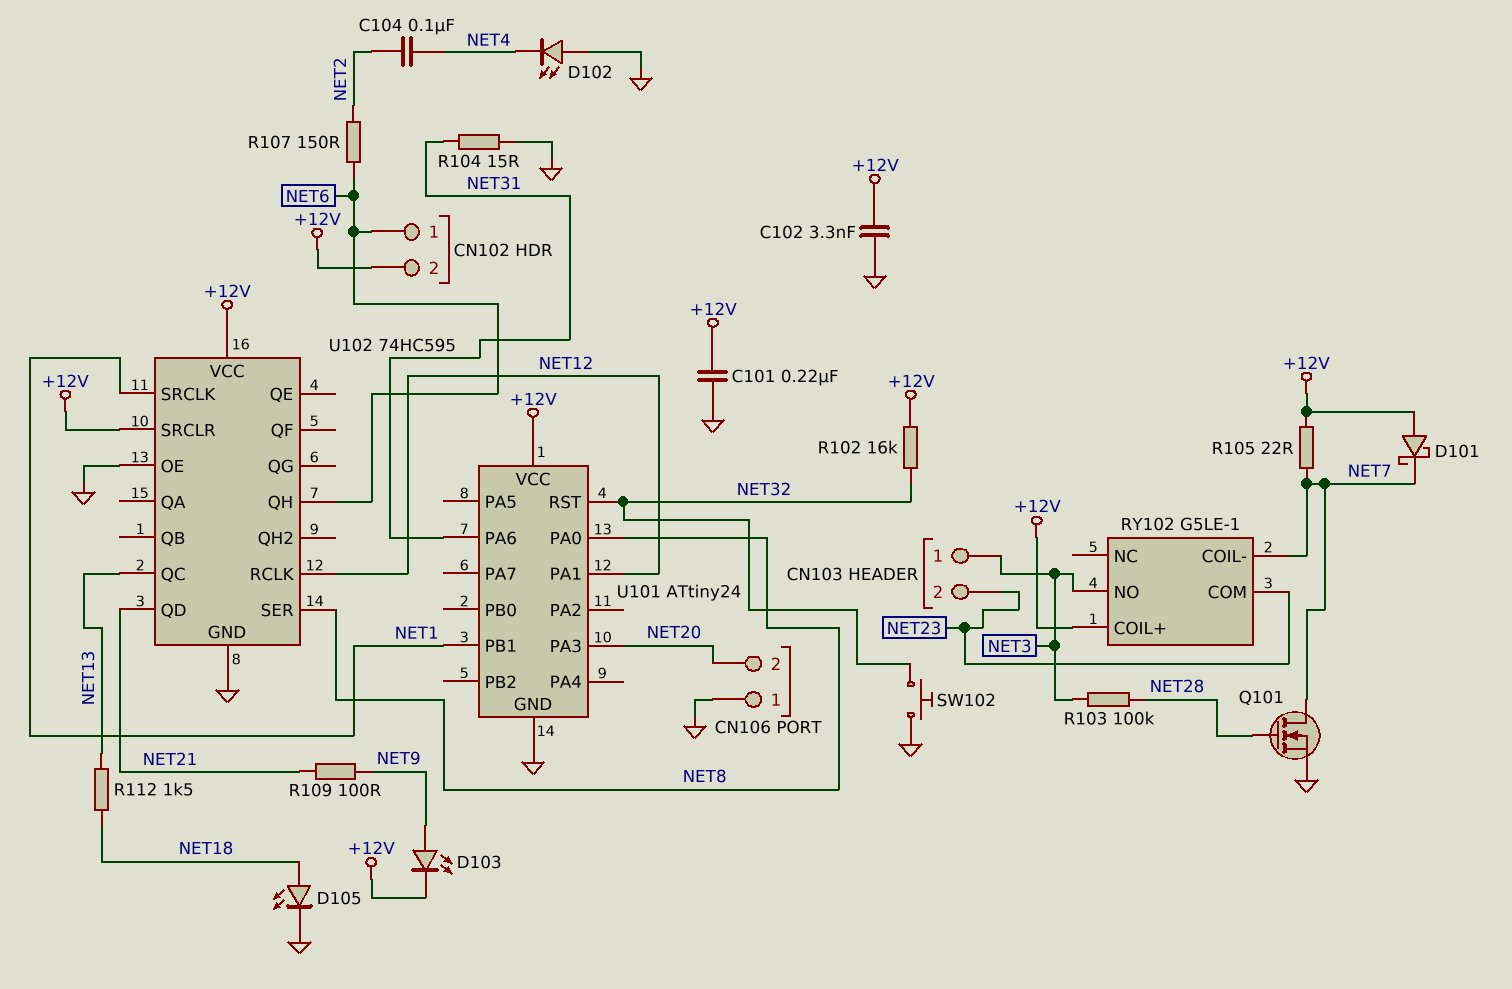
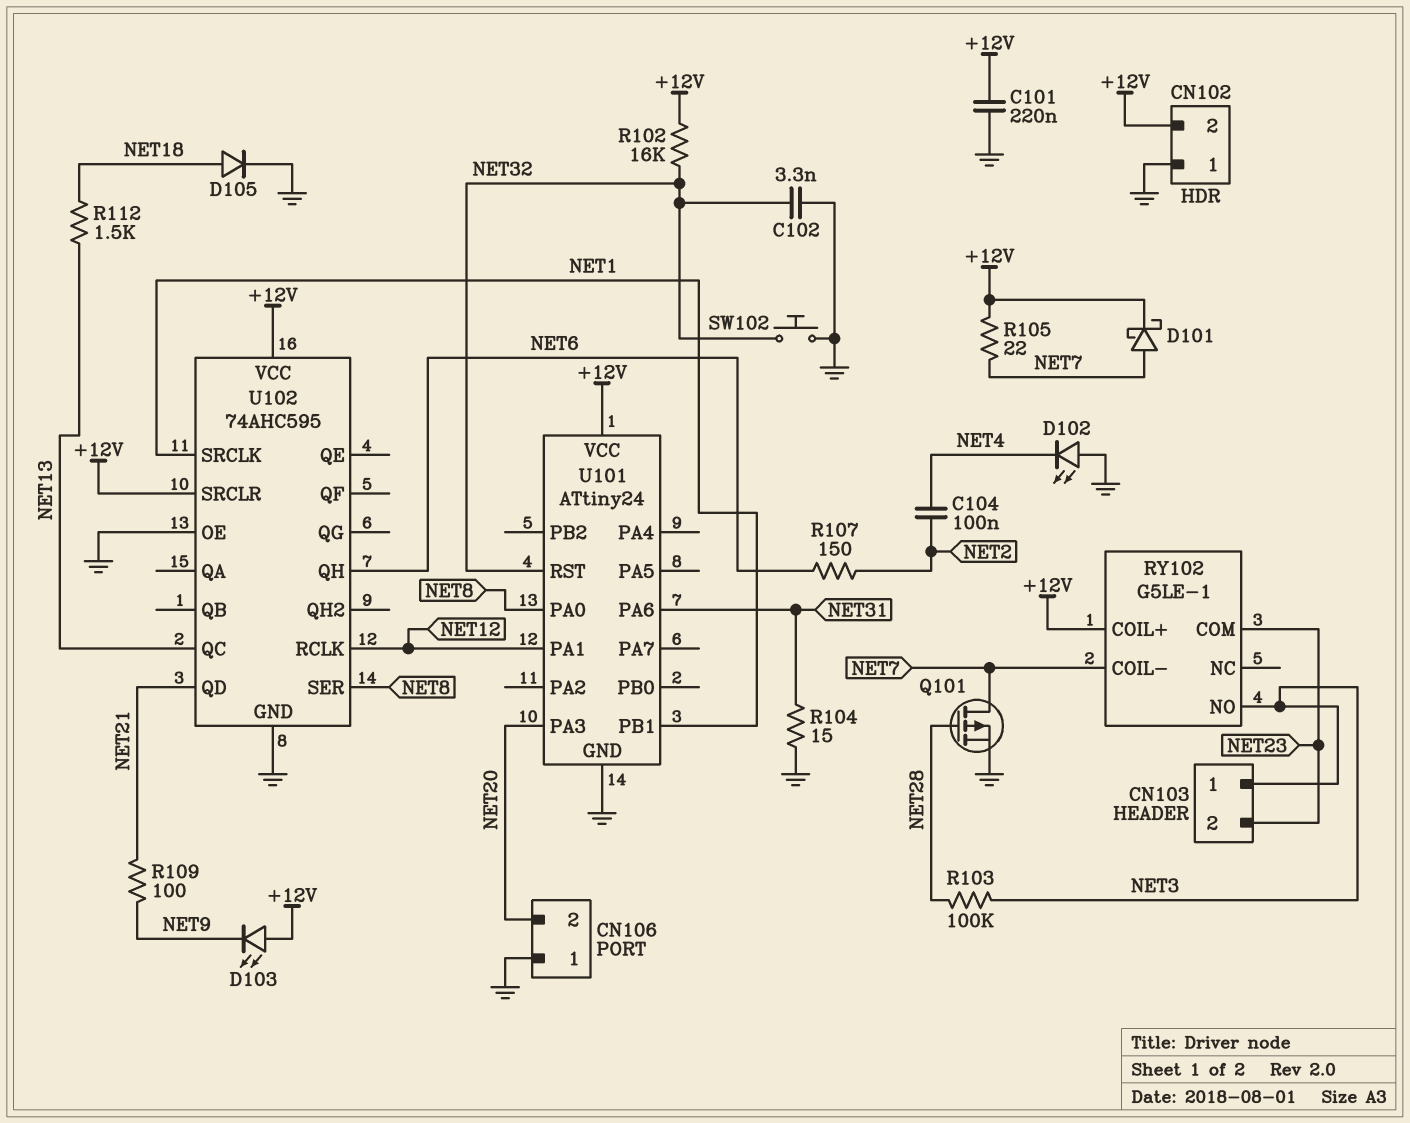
C102: 3.3nF (+12V, GND) -> 3.3nF (GND, NET32)
CN102 pin 1: NET6 -> GND
D101: schottky (A +12V, K NET7) -> schottky (A NET7, K +12V)
D103: LED (A NET9, K +12V) -> LED (A +12V, K NET9)
D105: LED (A NET18, K GND) -> diode (A NET18, K GND)
Q101: NMOS (G NET28, D NET7, S GND) -> PMOS (G NET28, D NET7, S GND)
U102: 74HC595 -> 74AHC595

